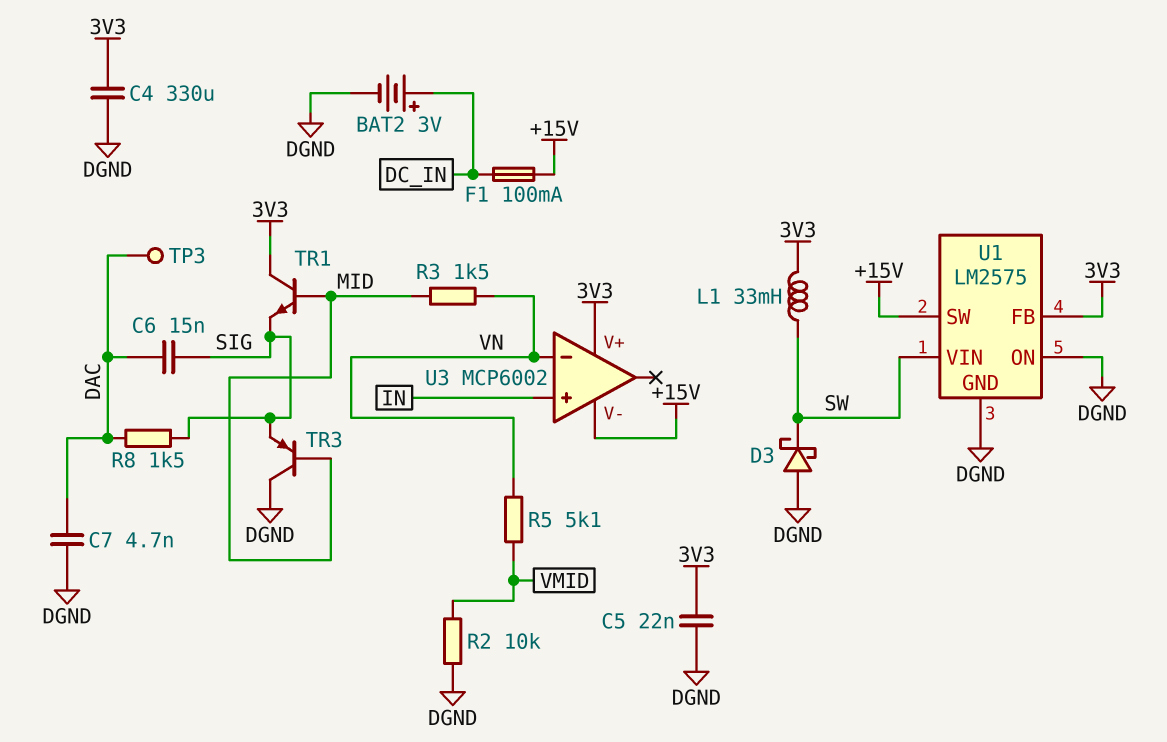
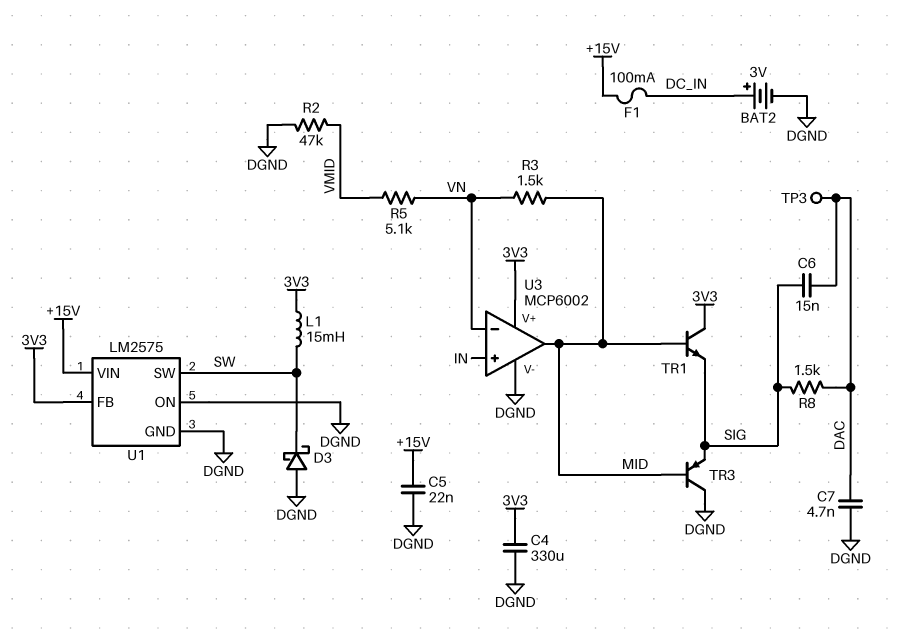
C5: 22nF (3V3, DGND) -> 22nF (+15V, DGND)
L1: 33mH (3V3, SW) -> 15mH (3V3, SW)
R2: 10k (DGND, VMID) -> 47k (DGND, VMID)
U1 pin SW: +15V -> SW
U1 pin VIN: SW -> +15V
U3 pin V-: +15V -> DGND
U3 pin out: none -> MID

